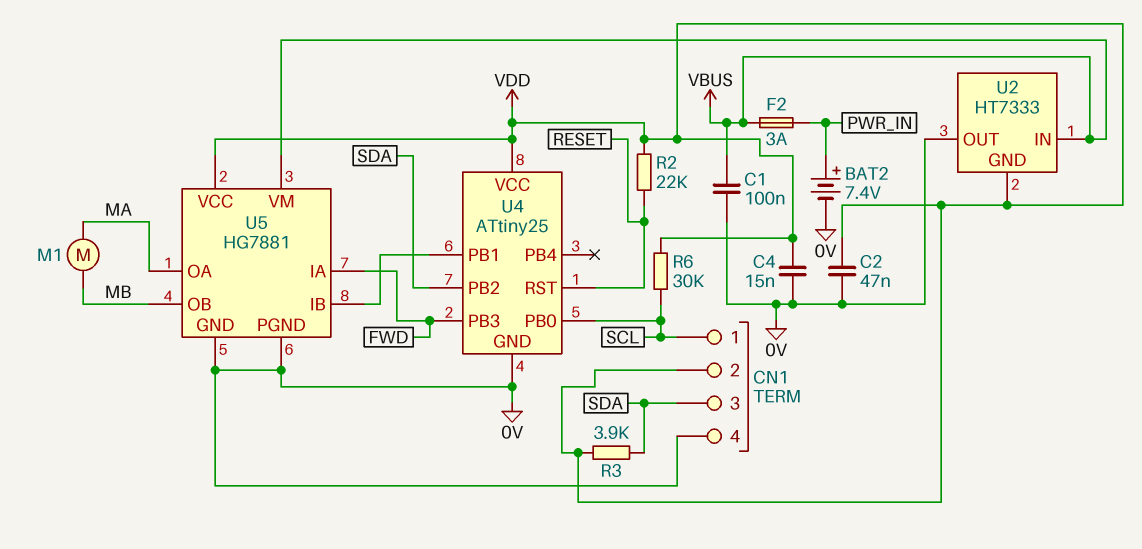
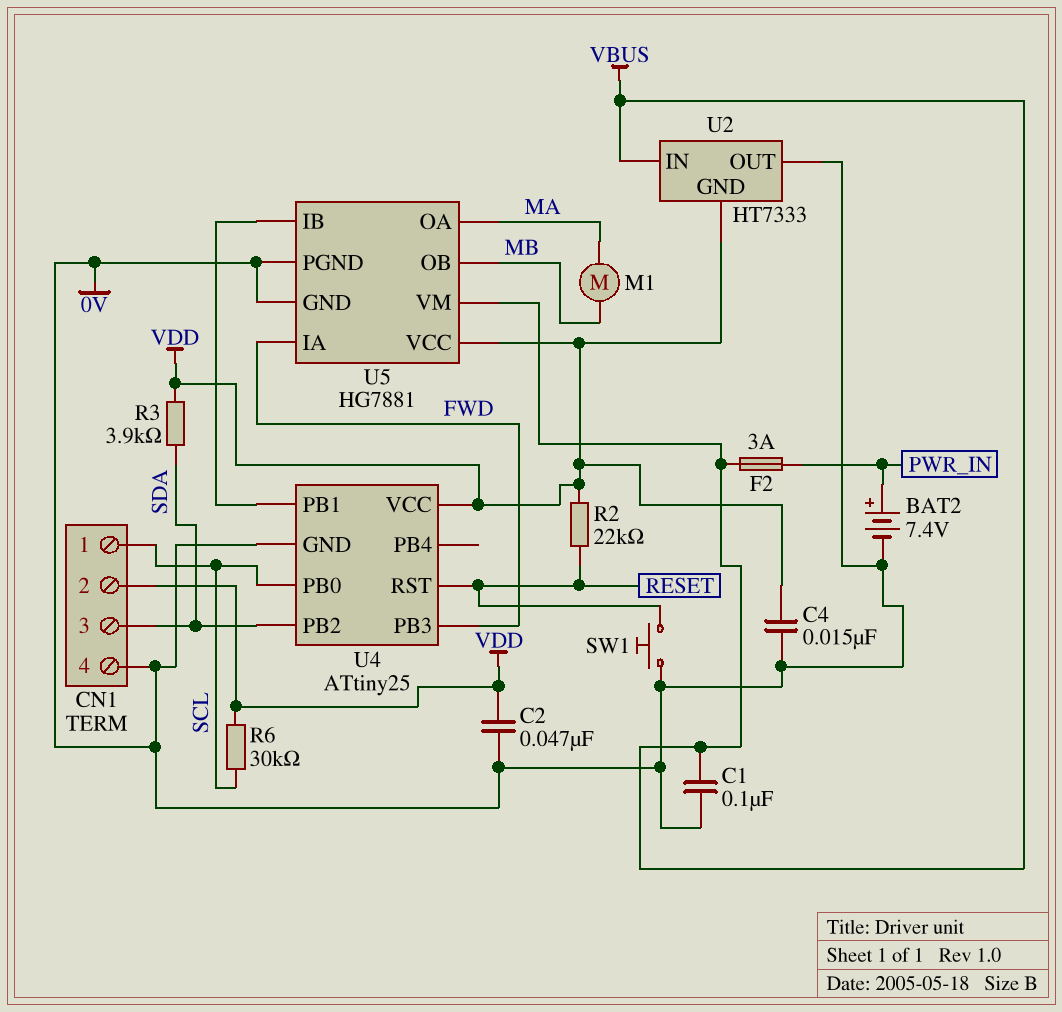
SW1: none -> button (0V, RESET)

